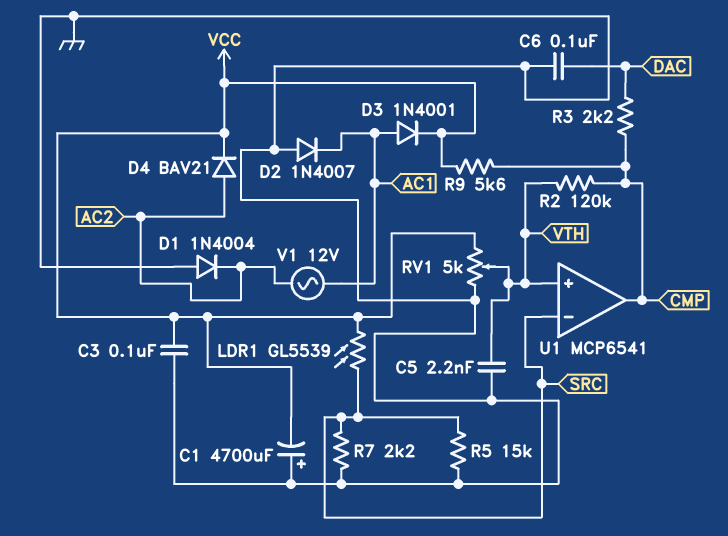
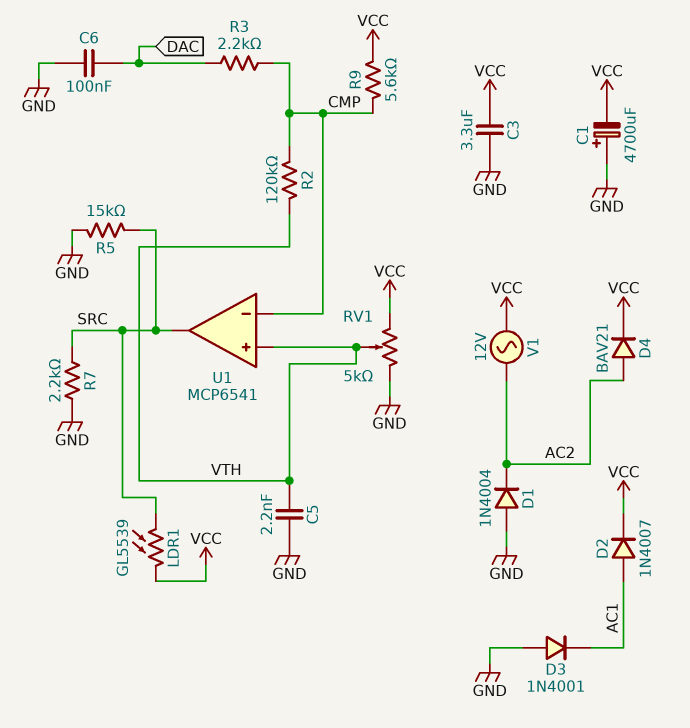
C3: 100nF (GND, VCC) -> 3.3uF (GND, VCC)
D2: diode 1N4007 (A GND, K AC1) -> diode 1N4007 (A AC1, K VCC)
D3: diode 1N4001 (A AC1, K VCC) -> diode 1N4001 (A GND, K AC1)
U1 pin in-: SRC -> CMP
U1 pin out: CMP -> SRC
V1: AC 12V (AC1, AC2) -> AC 12V (AC2, VCC)

